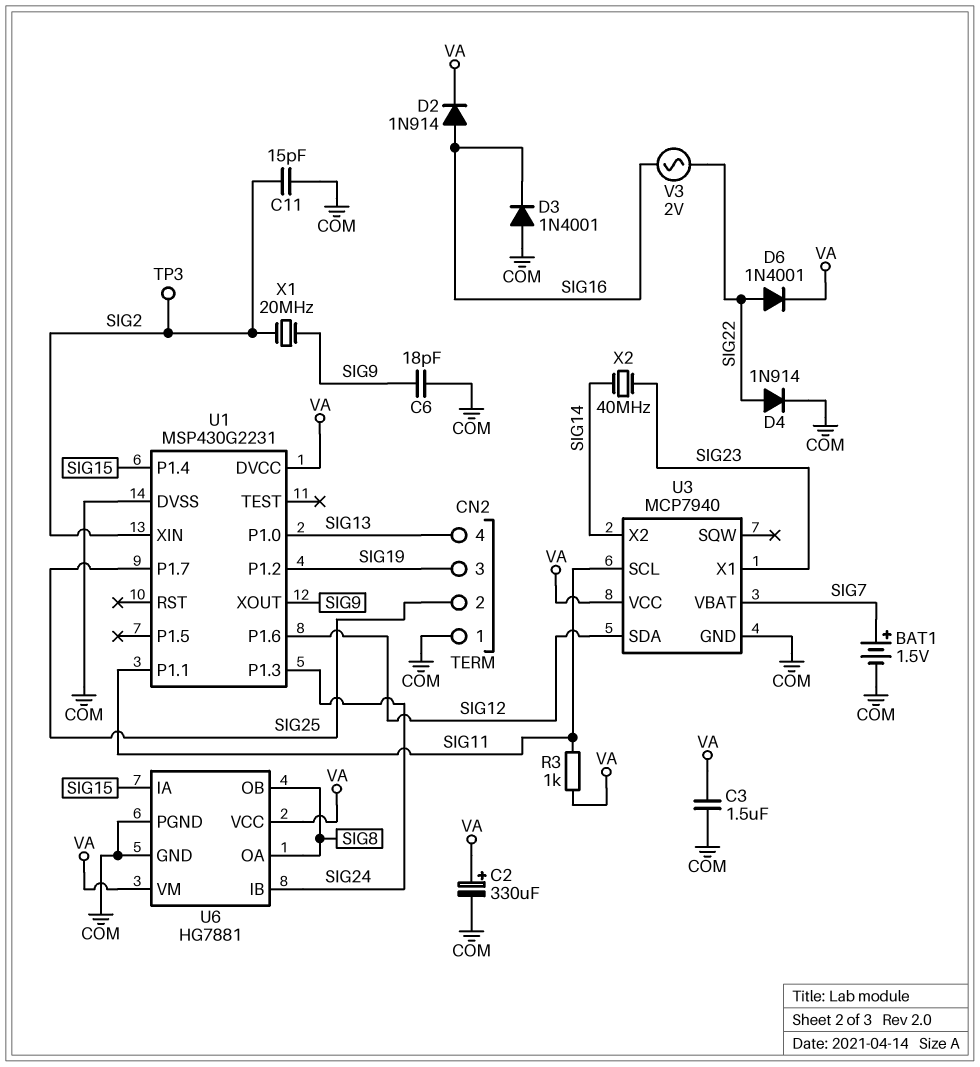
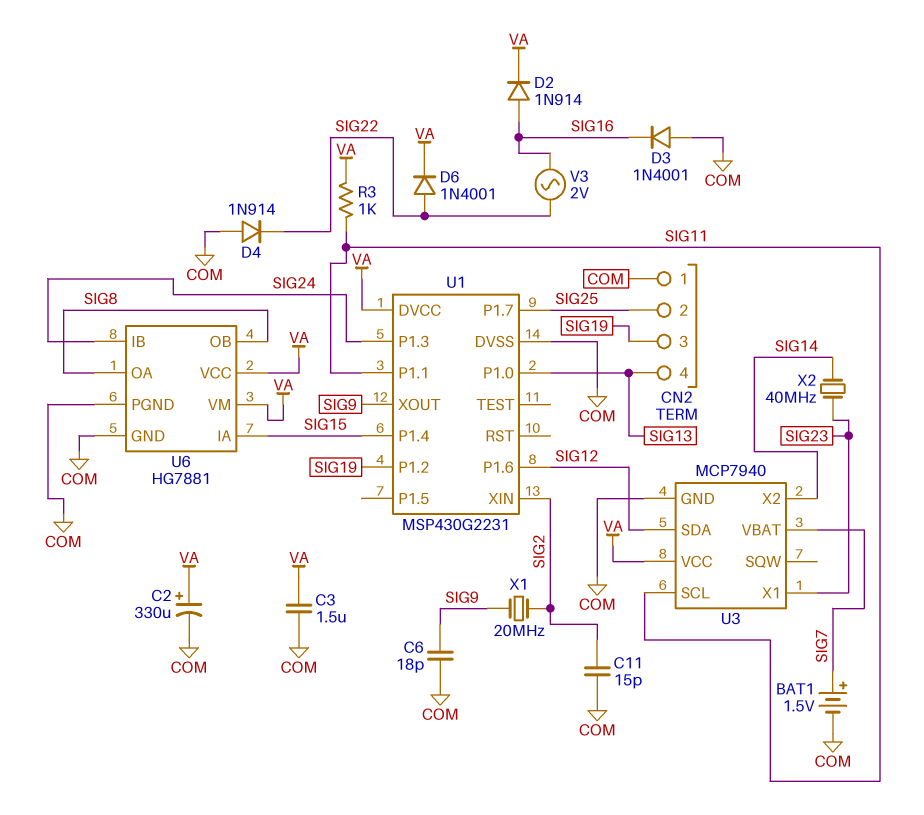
D4: diode 1N914 (A SIG22, K COM) -> diode 1N914 (A COM, K SIG22)
TP3: test point (SIG2) -> none

